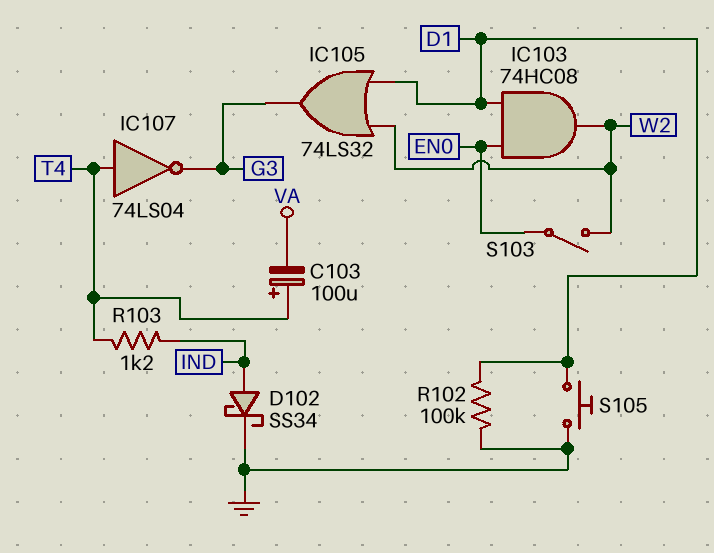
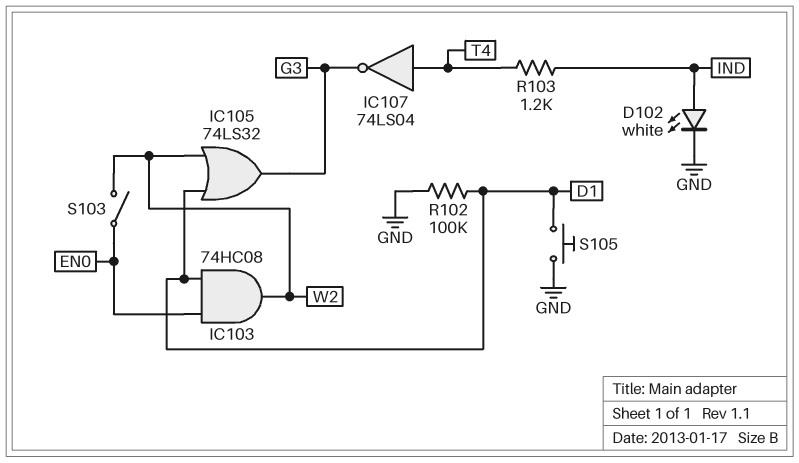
C103: 100uF (plus T4, minus VA) -> none
D102: schottky SS34 (A IND, K GND) -> LED white (A IND, K GND)

